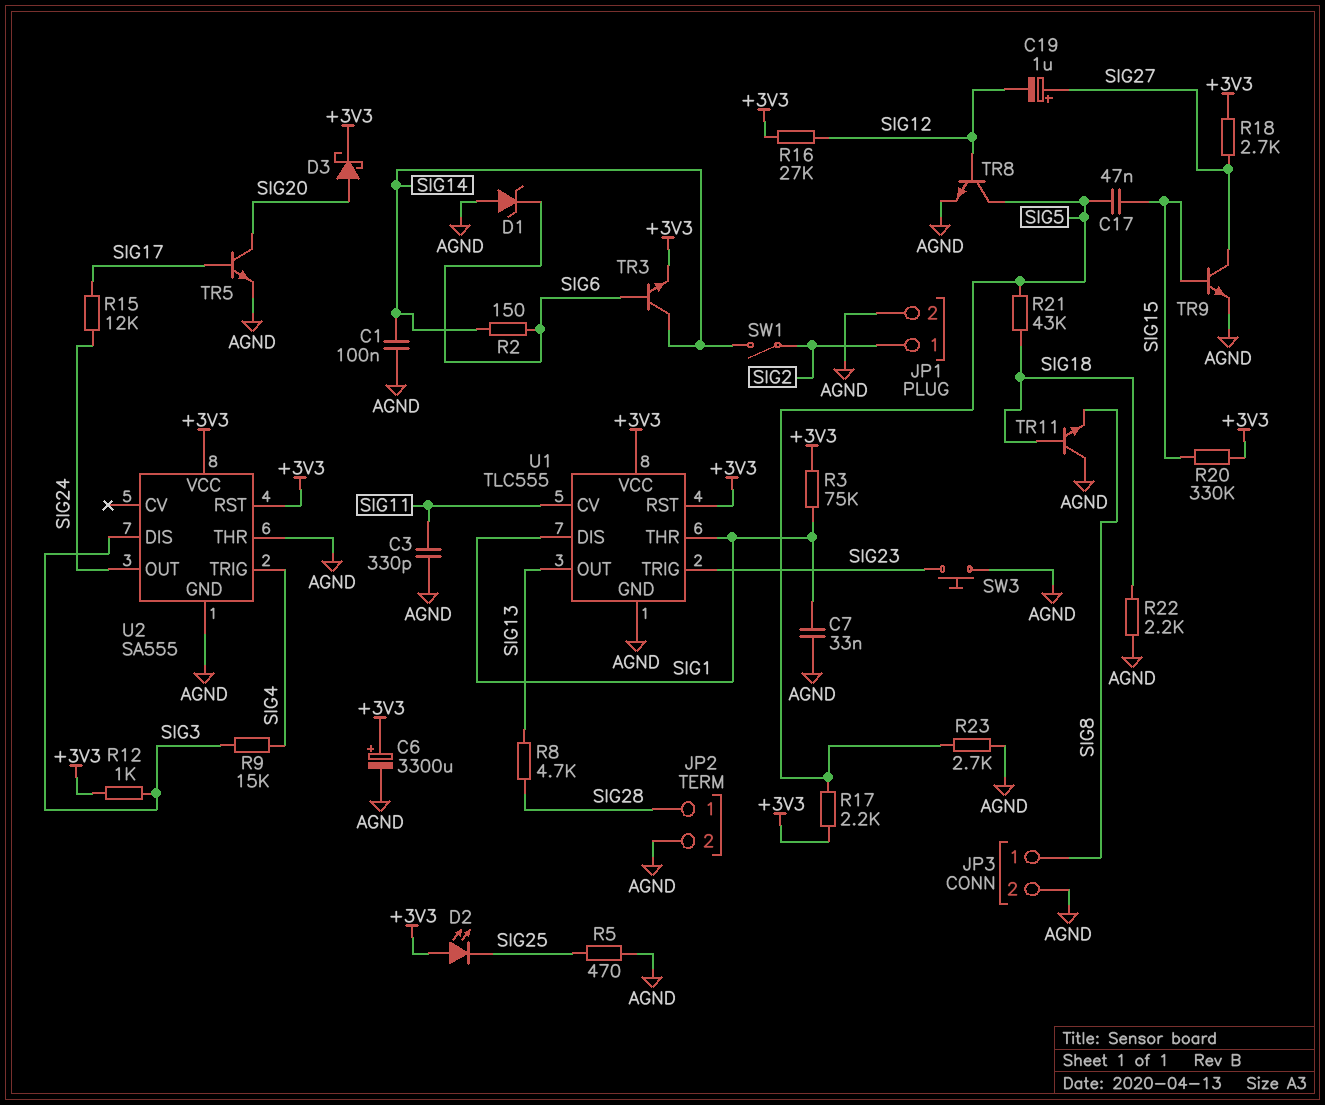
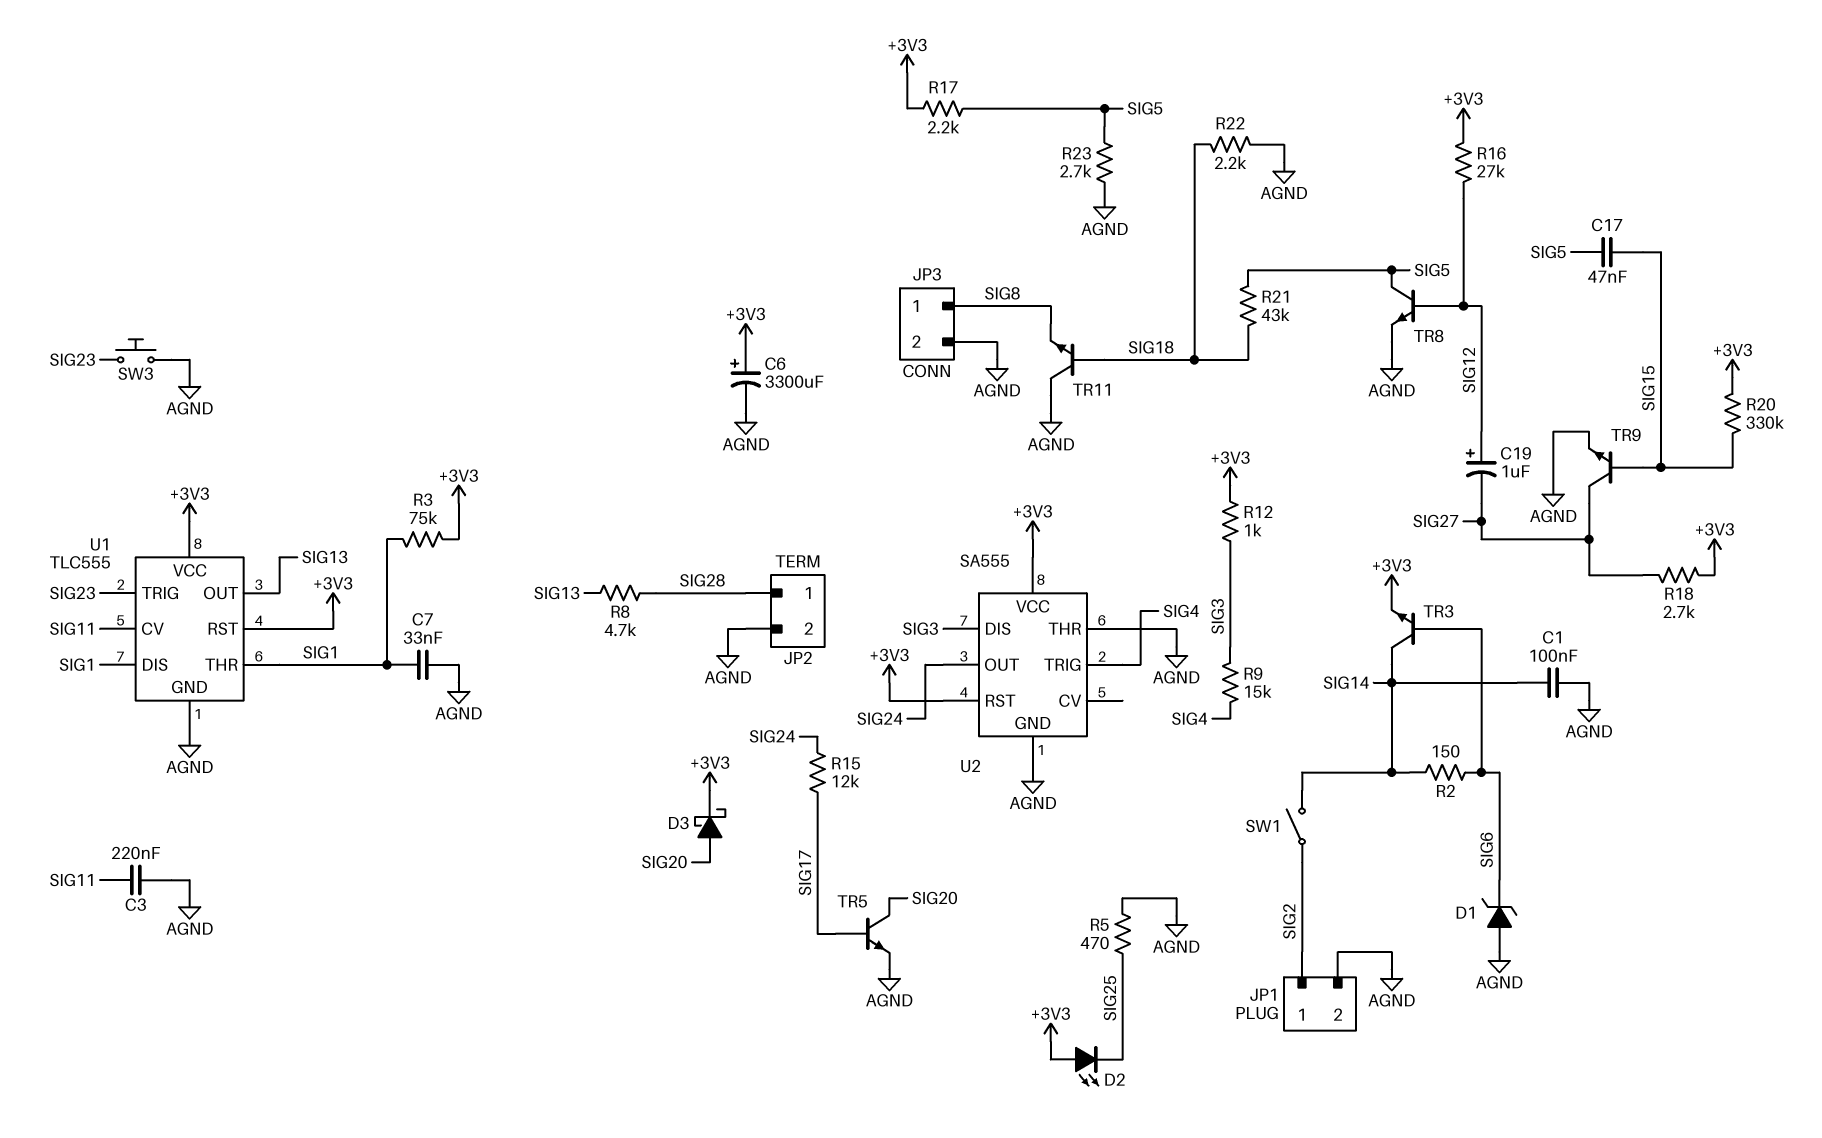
C3: 330pF (AGND, SIG11) -> 220nF (AGND, SIG11)
C19: 1uF (plus SIG27, minus SIG12) -> 1uF (plus SIG12, minus SIG27)

